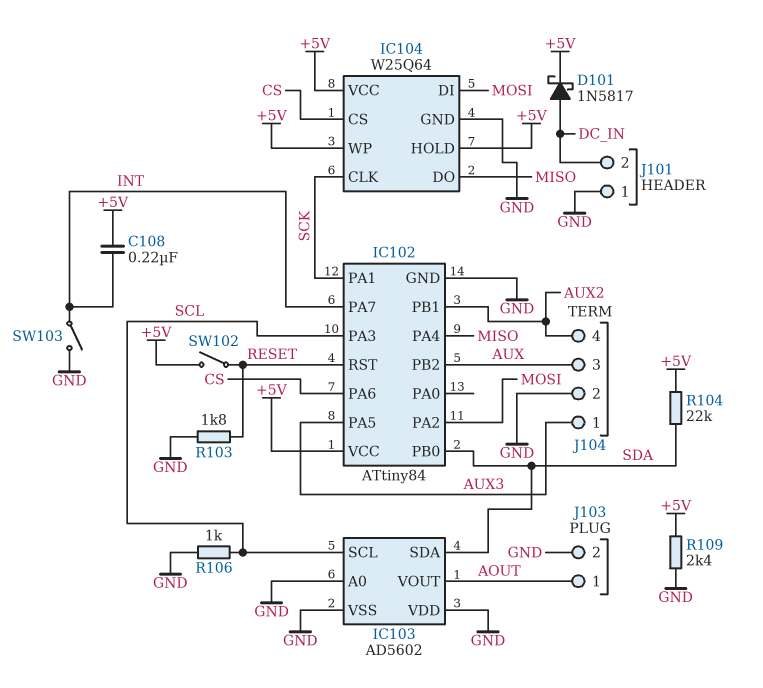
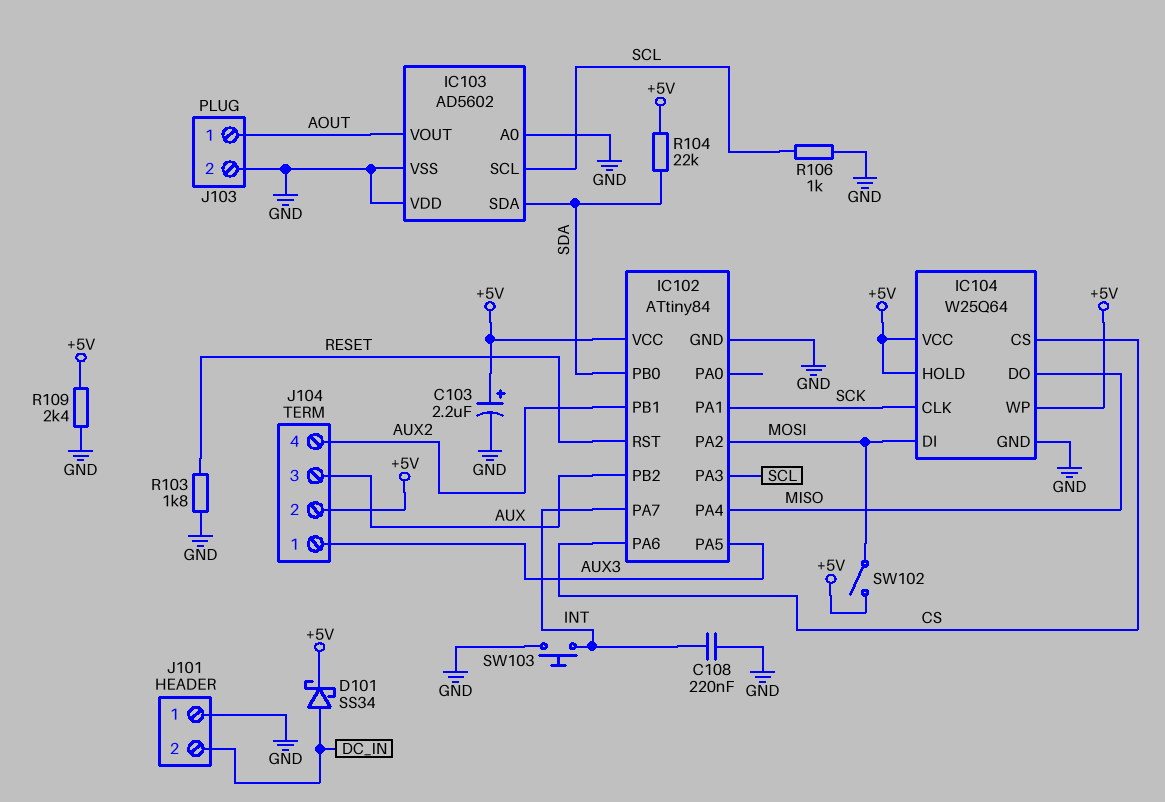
C103: none -> 2.2uF (plus +5V, minus GND)
C108: 220nF (+5V, INT) -> 220nF (GND, INT)
D101: schottky 1N5817 (A DC_IN, K +5V) -> schottky SS34 (A DC_IN, K +5V)
J104 pin 2: GND -> +5V
SW102: switch (+5V, RESET) -> switch (+5V, MOSI)
SW103: switch (GND, INT) -> button (GND, INT)

